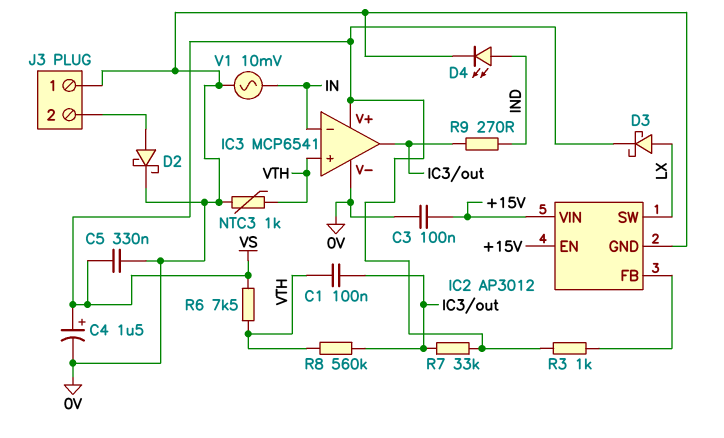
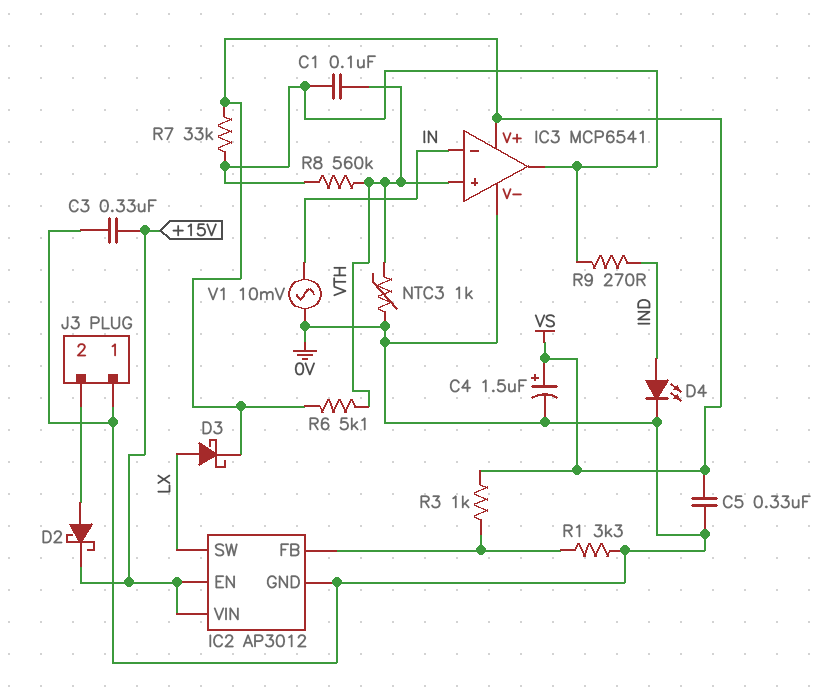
C3: 100nF (+15V, 0V) -> 330nF (+15V, 0V)
D2: schottky (A J3/2, K 0V) -> schottky (A J3/2, K +15V)
R1: none -> 3.3k (0V, IC2/FB)
R6: 7.5k (VS, VTH) -> 5.1k (VS, VTH)

